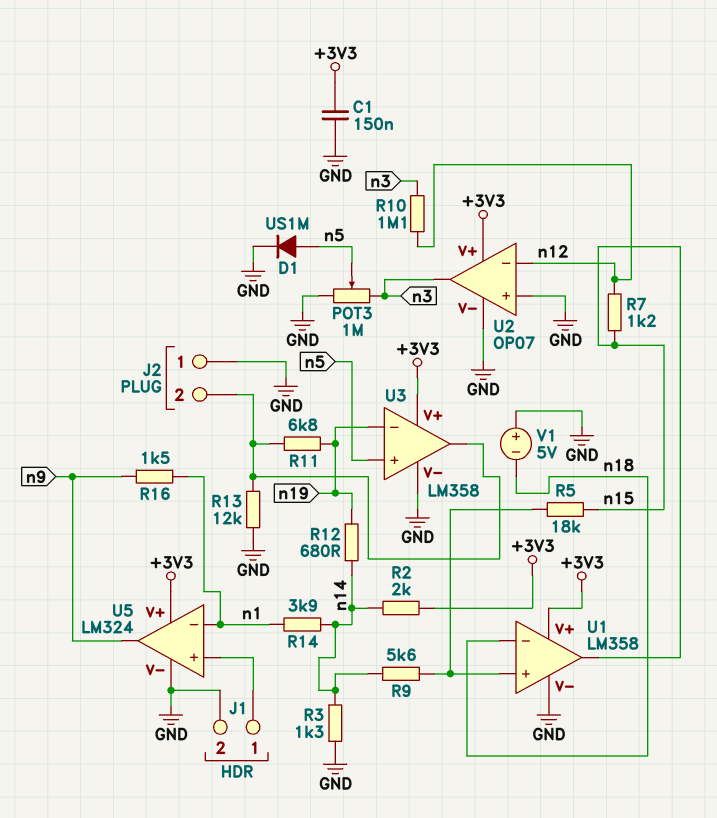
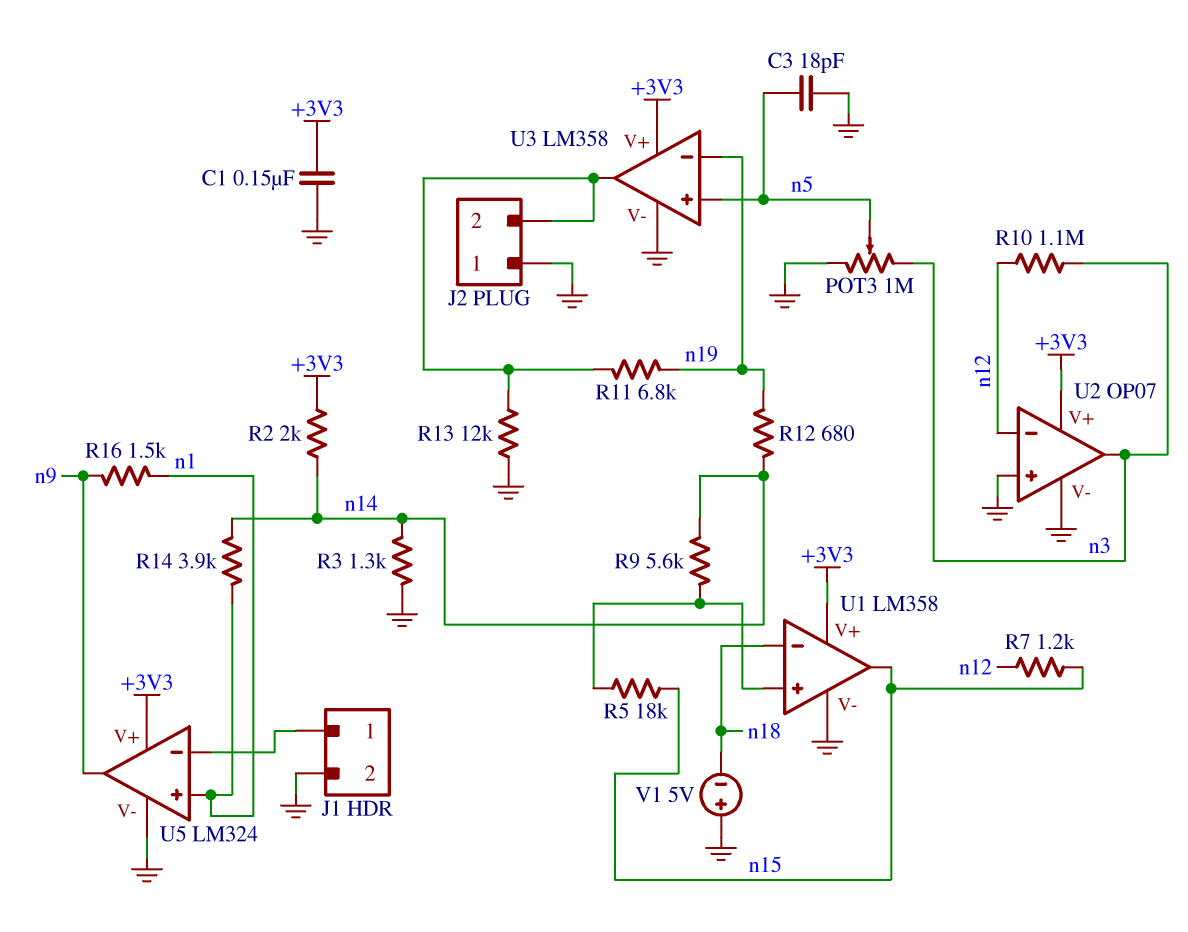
C3: none -> 18pF (GND, n5)
D1: diode US1M (A n5, K GND) -> none
U5 pin in+: J1/1 -> n1
U5 pin in-: n1 -> J1/1

